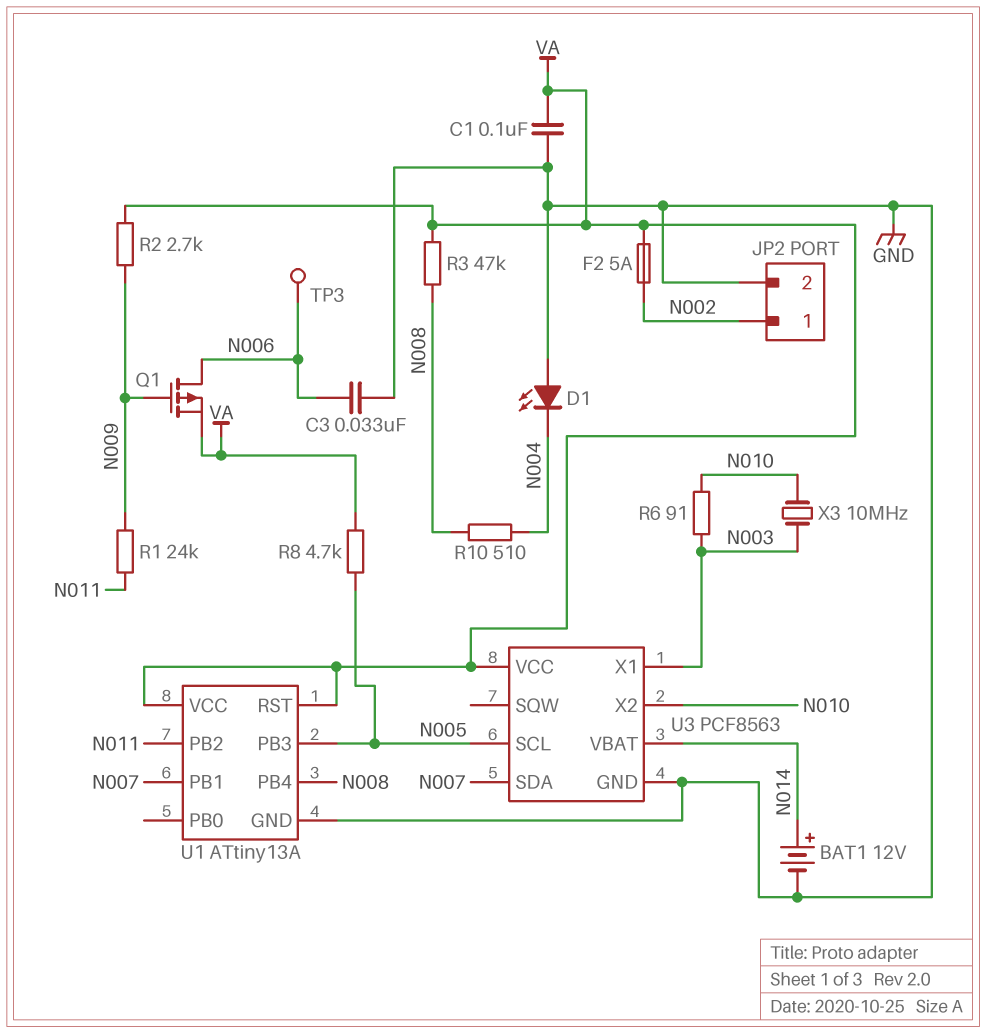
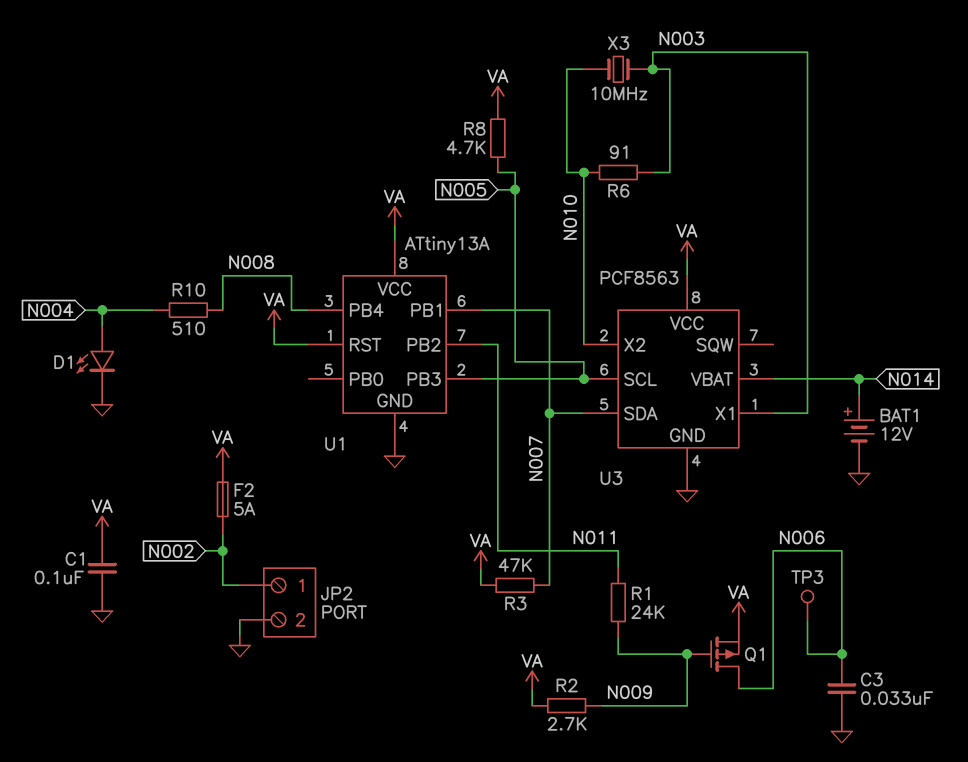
D1: LED (A GND, K N004) -> LED (A N004, K GND)
R3: 47k (N008, VA) -> 47k (N007, VA)

